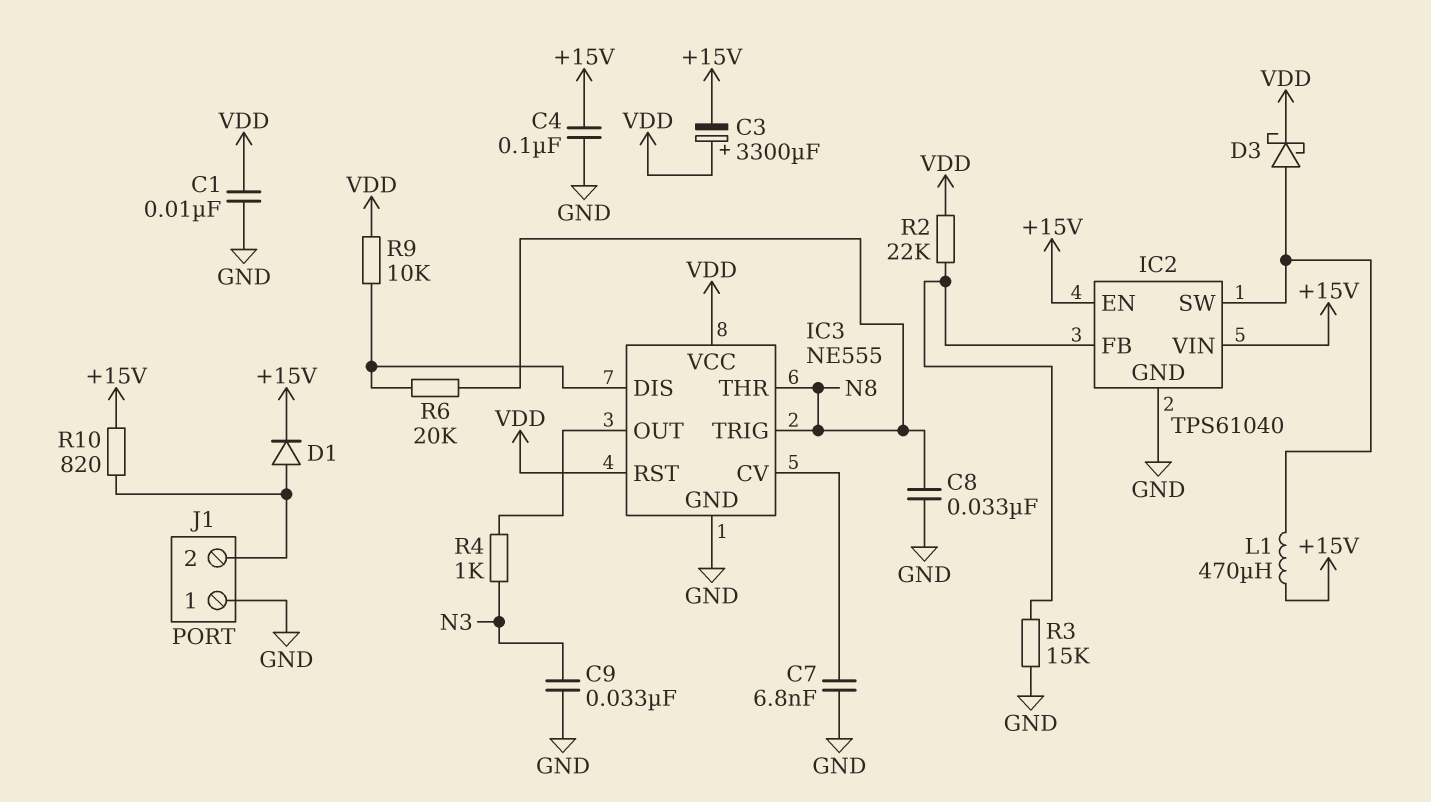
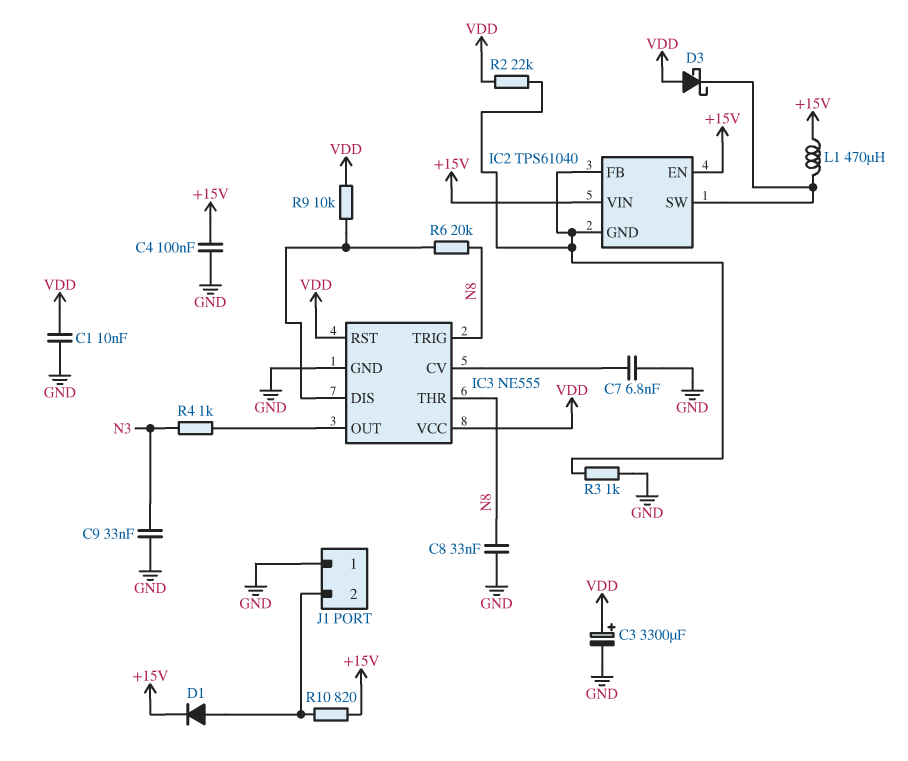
C3: 3300uF (plus VDD, minus +15V) -> 3300uF (plus VDD, minus GND)
D3: schottky (A IC2/SW, K VDD) -> schottky (A VDD, K IC2/SW)
IC2 pin GND: GND -> IC2/FB
R3: 15k (GND, IC2/FB) -> 1k (GND, IC2/FB)

